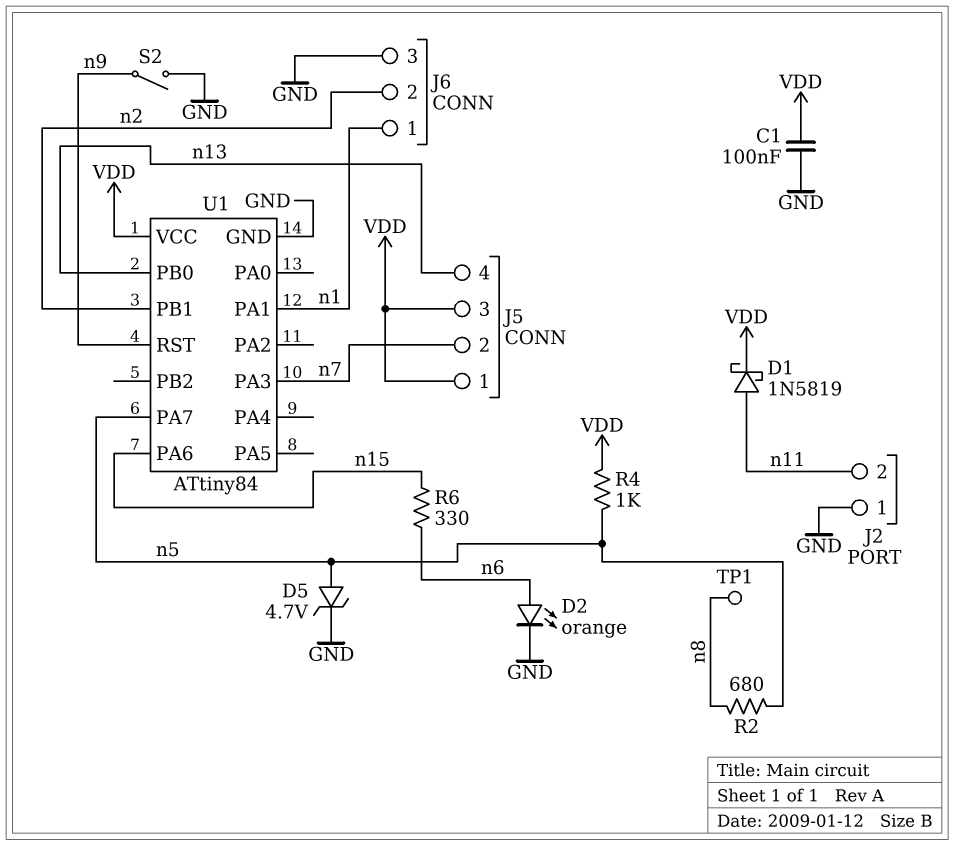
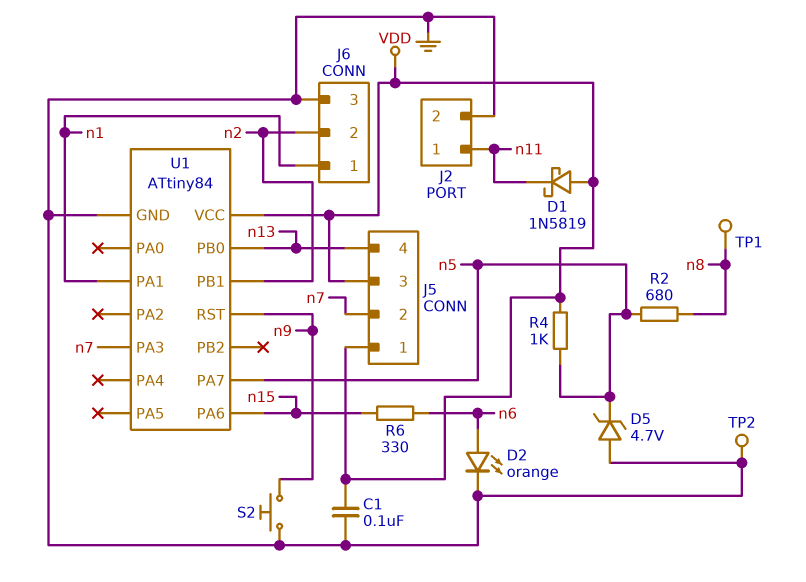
D1: schottky 1N5819 (A n11, K VDD) -> schottky 1N5819 (A VDD, K n11)
D5: zener 4.7V (A n5, K GND) -> zener 4.7V (A GND, K n5)
J2 pin 1: GND -> n11
J2 pin 2: n11 -> GND
S2: switch (GND, n9) -> button (GND, n9)
TP2: none -> test point (GND)

